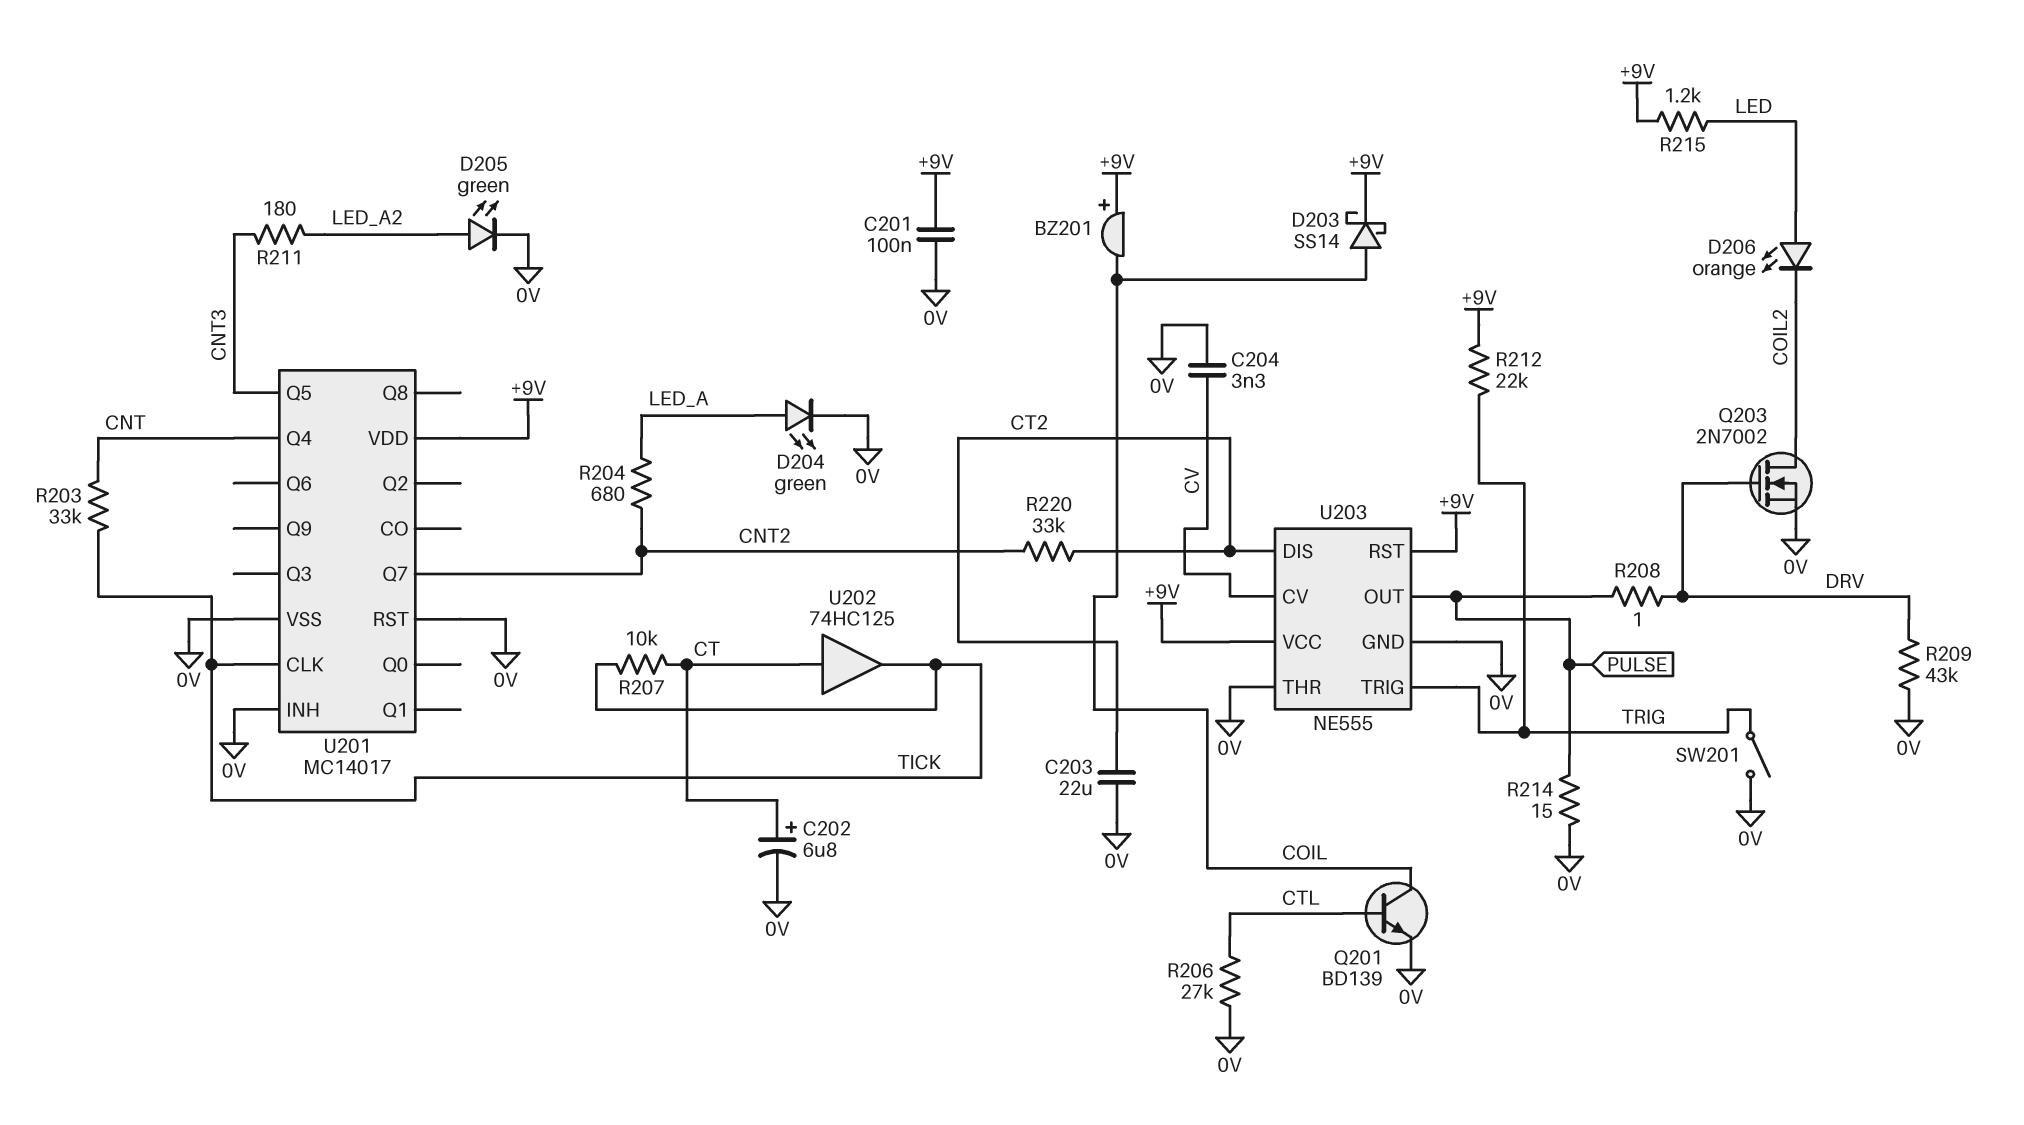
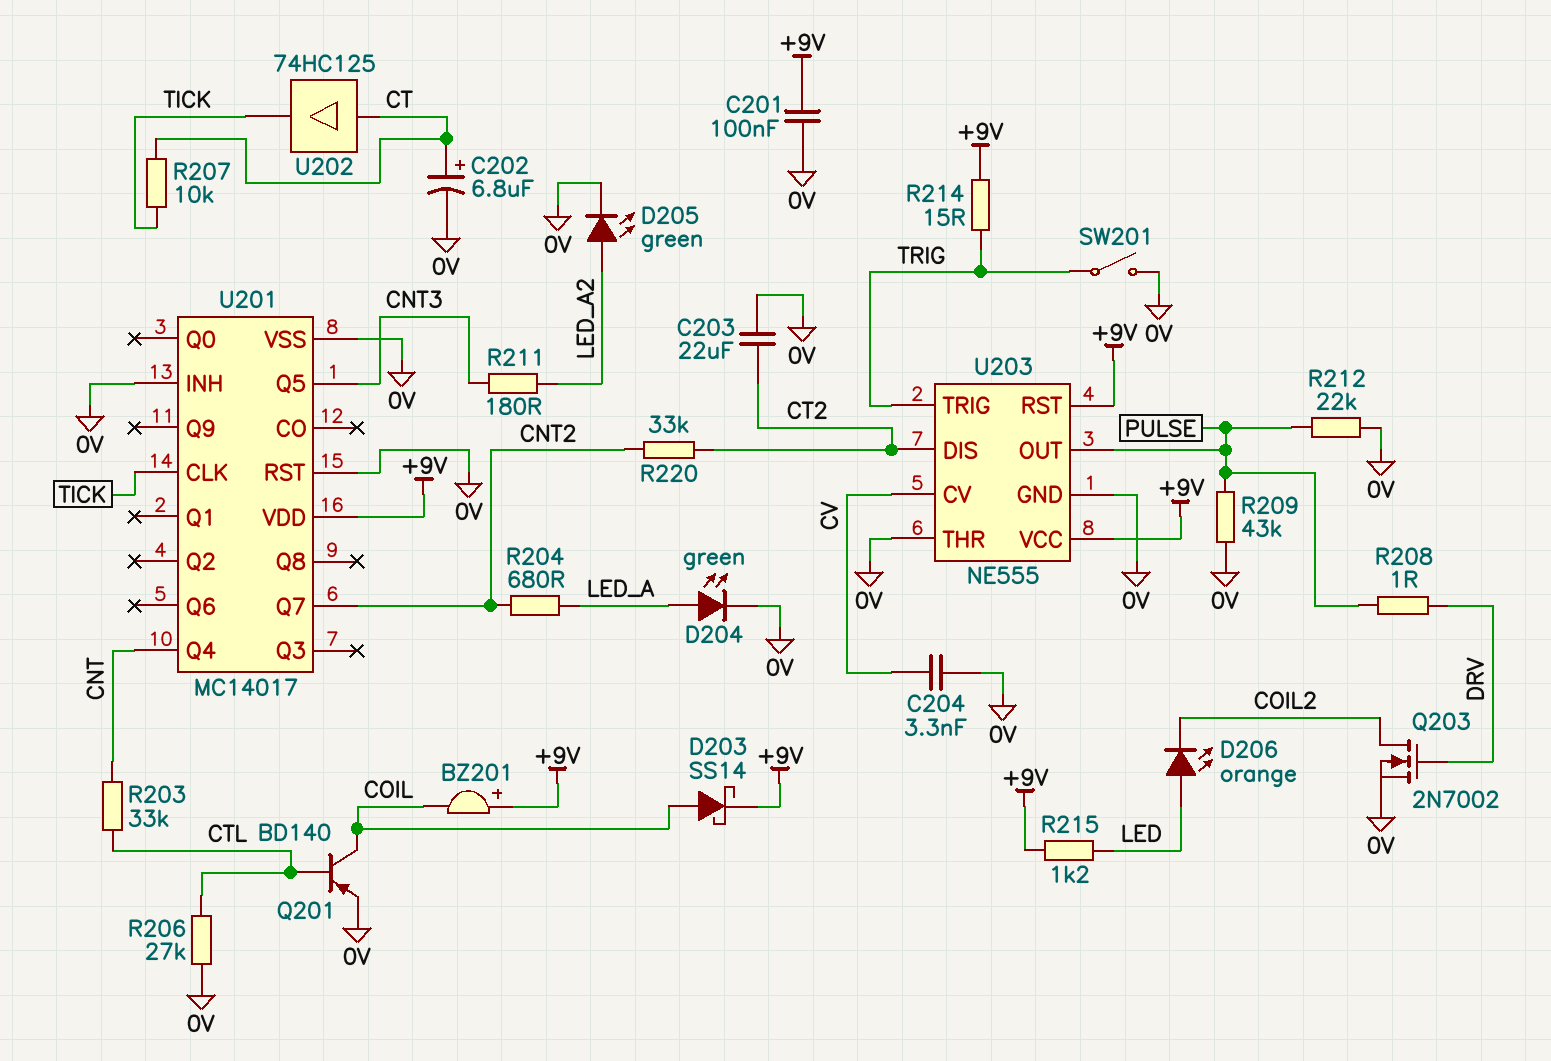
Q201: NPN BD139 (B CTL, C COIL, E 0V) -> PNP BD140 (B CTL, C COIL, E 0V)
R203: 33k (CNT, TICK) -> 33k (CNT, CTL)
R209: 43k (0V, DRV) -> 43k (0V, PULSE)
R212: 22k (+9V, TRIG) -> 22k (0V, PULSE)
R214: 15 (0V, PULSE) -> 15 (+9V, TRIG)

